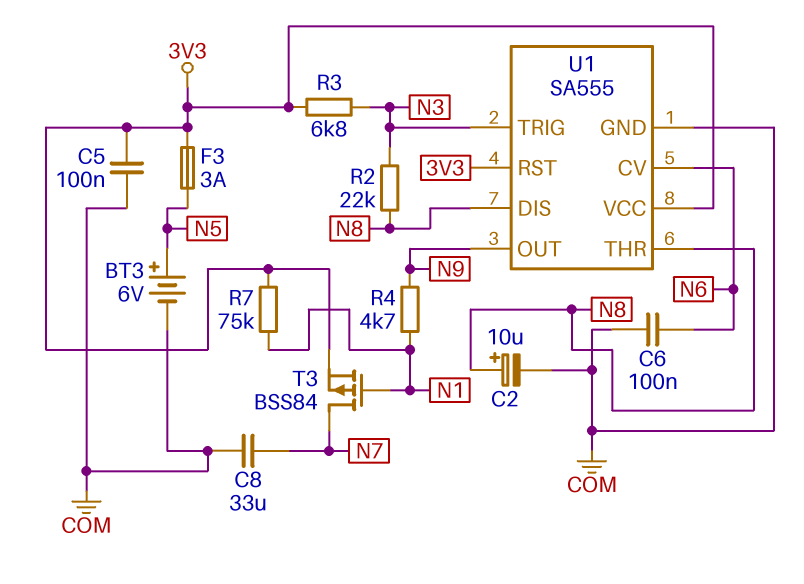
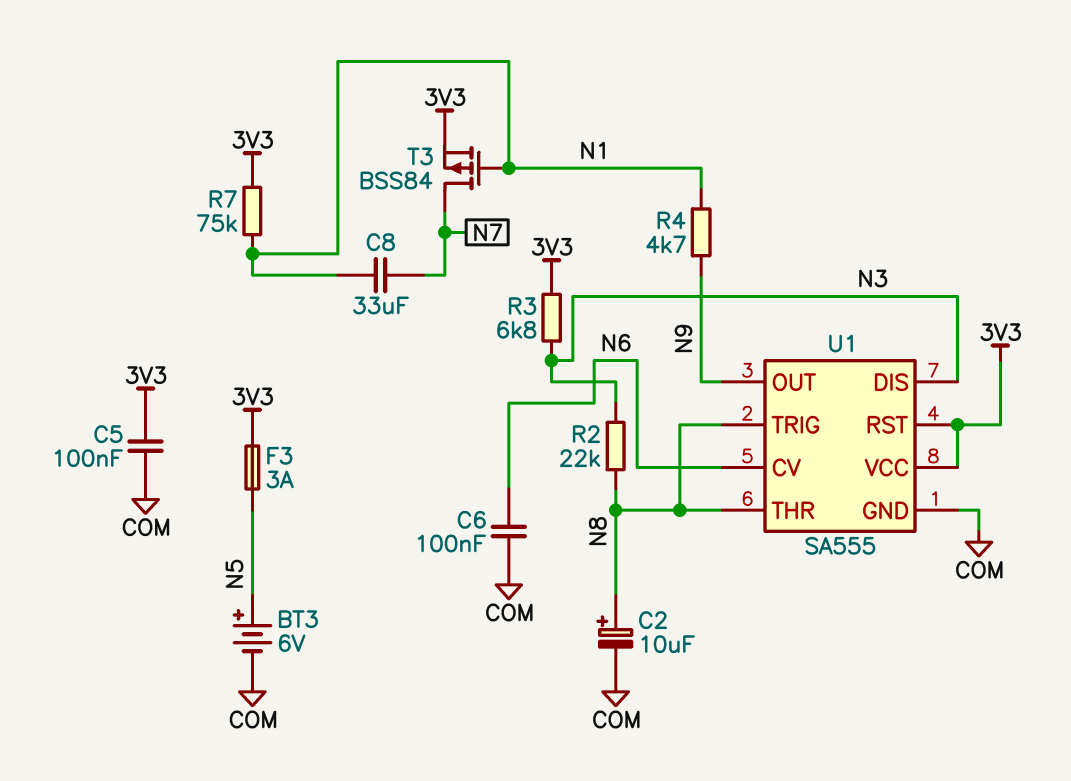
C8: 33uF (COM, N7) -> 33uF (N1, N7)
U1 pin DIS: N8 -> N3
U1 pin TRIG: N3 -> N8

